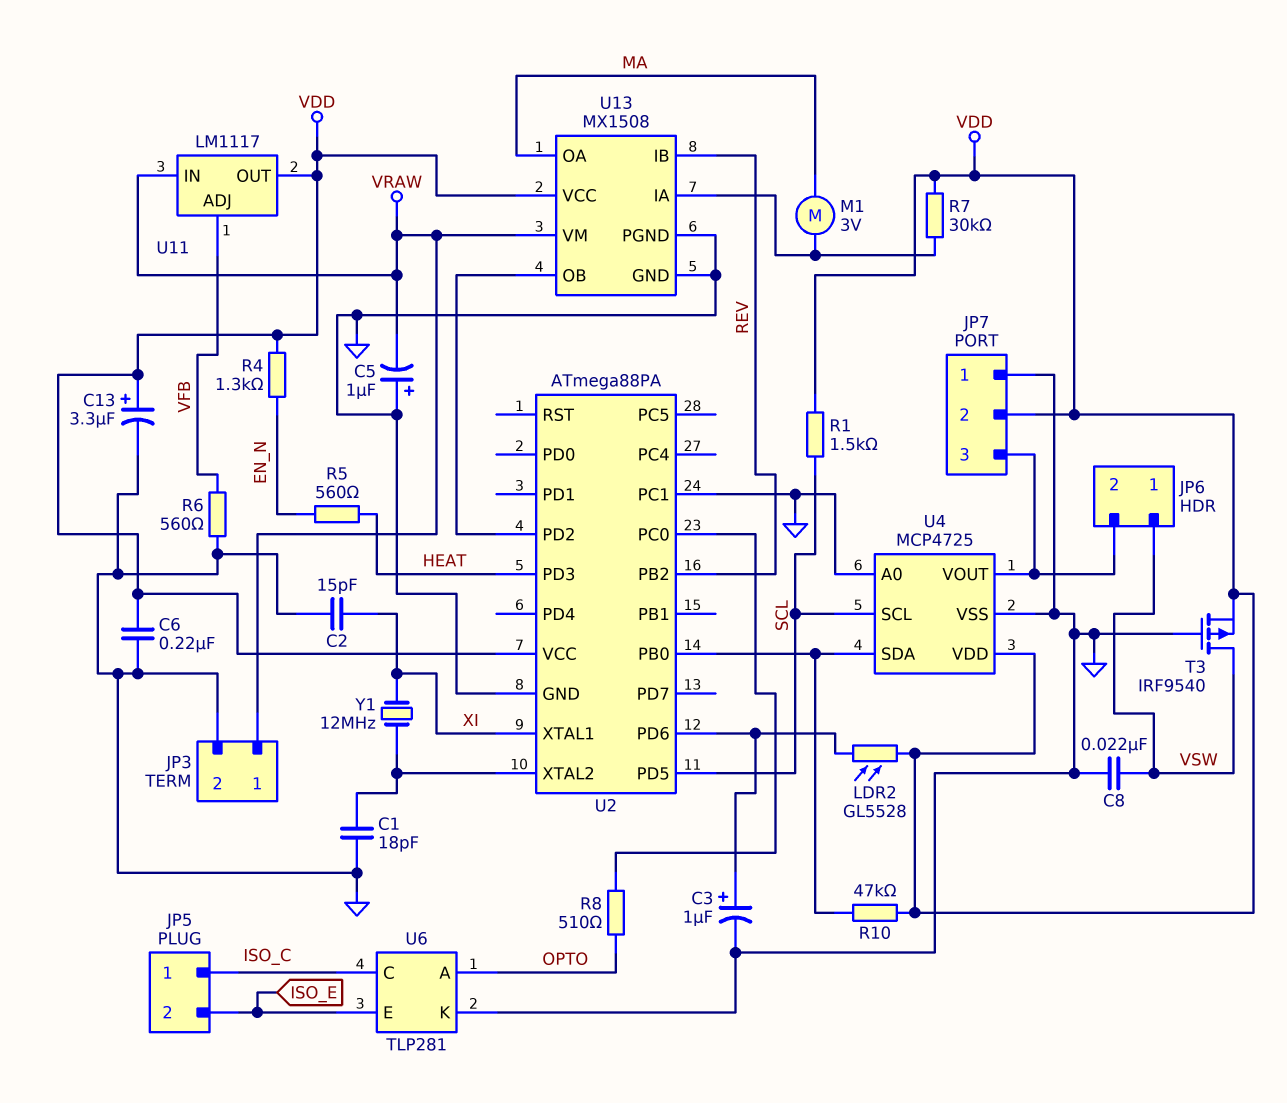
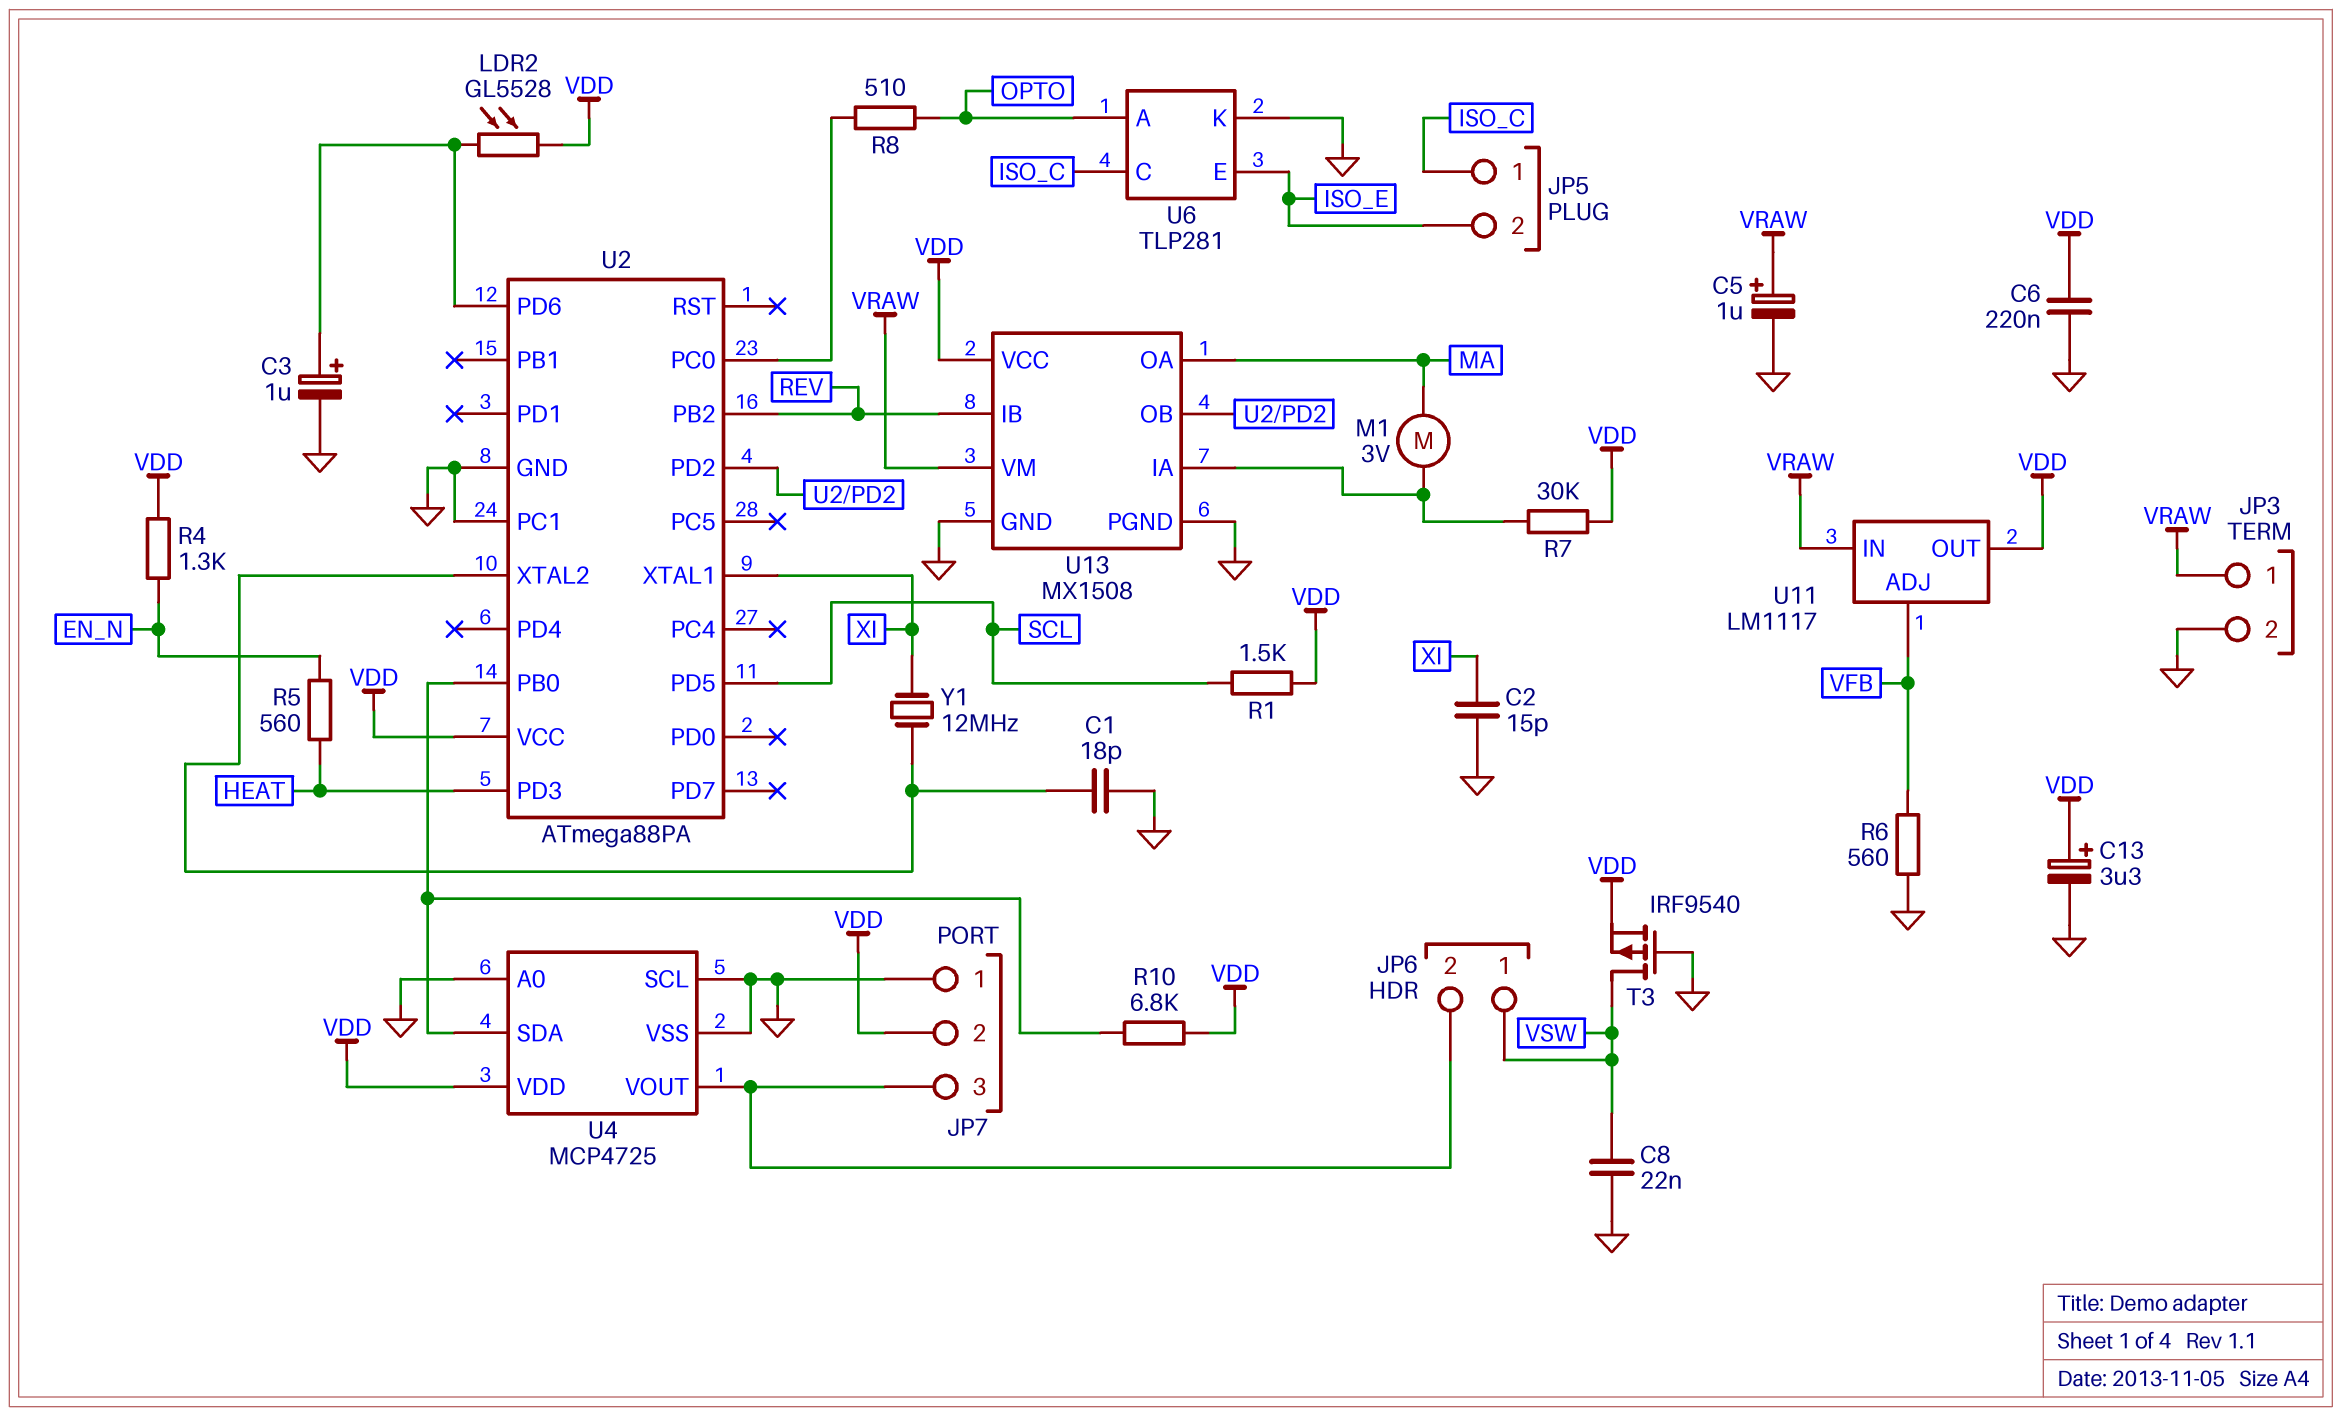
C5: 1uF (plus GND, minus VRAW) -> 1uF (plus VRAW, minus GND)
R10: 47k (U2/PB0, VDD) -> 6.8k (U2/PB0, VDD)
U4 pin SCL: SCL -> GND

